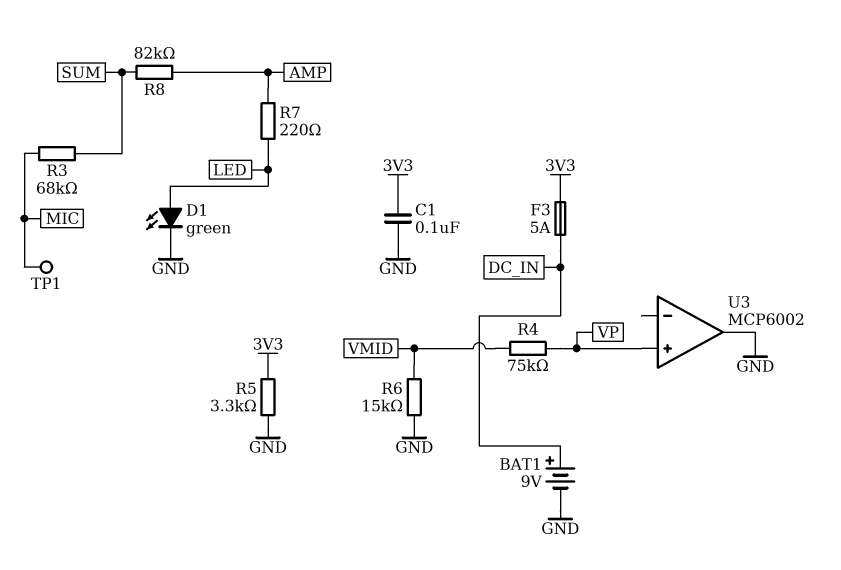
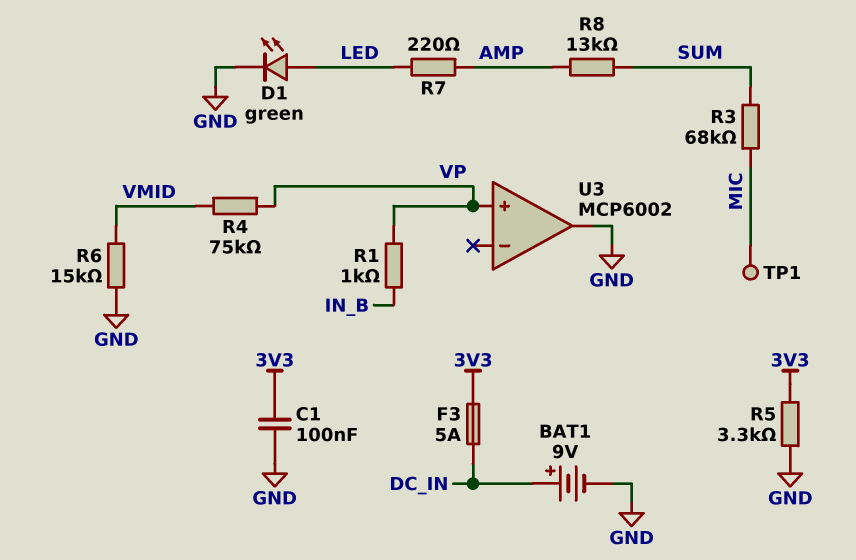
R1: none -> 1k (IN_B, VP)
R8: 82k (AMP, SUM) -> 13k (AMP, SUM)

